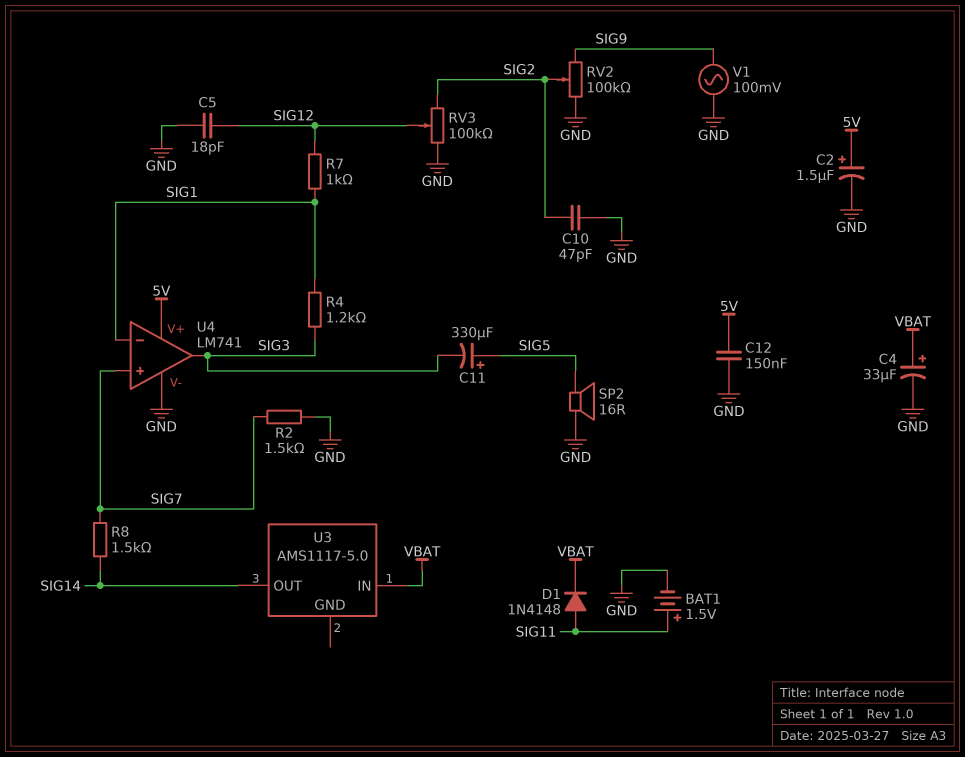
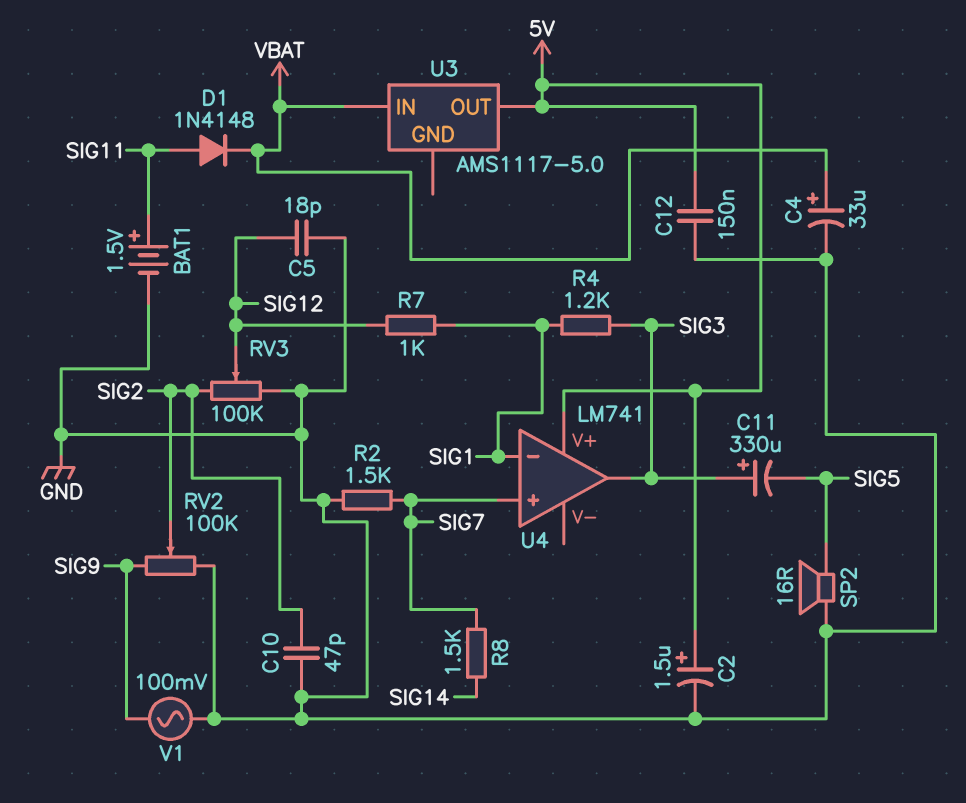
C11: 330uF (plus SIG5, minus SIG3) -> 330uF (plus SIG3, minus SIG5)
U3 pin OUT: SIG14 -> 5V
U4 pin V-: GND -> none

